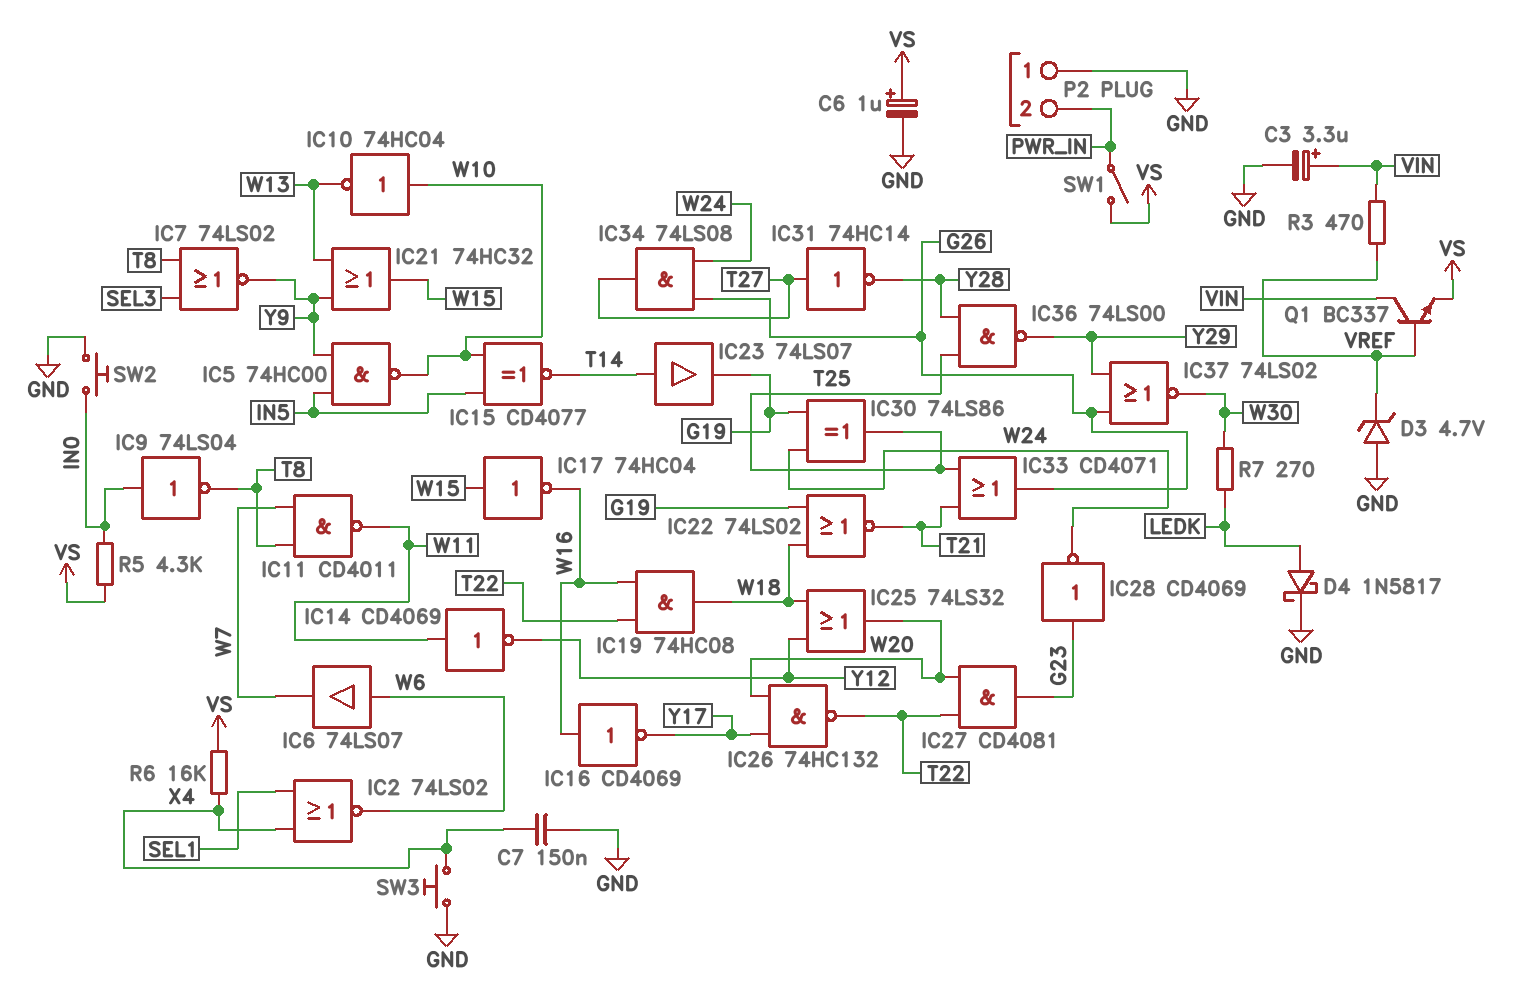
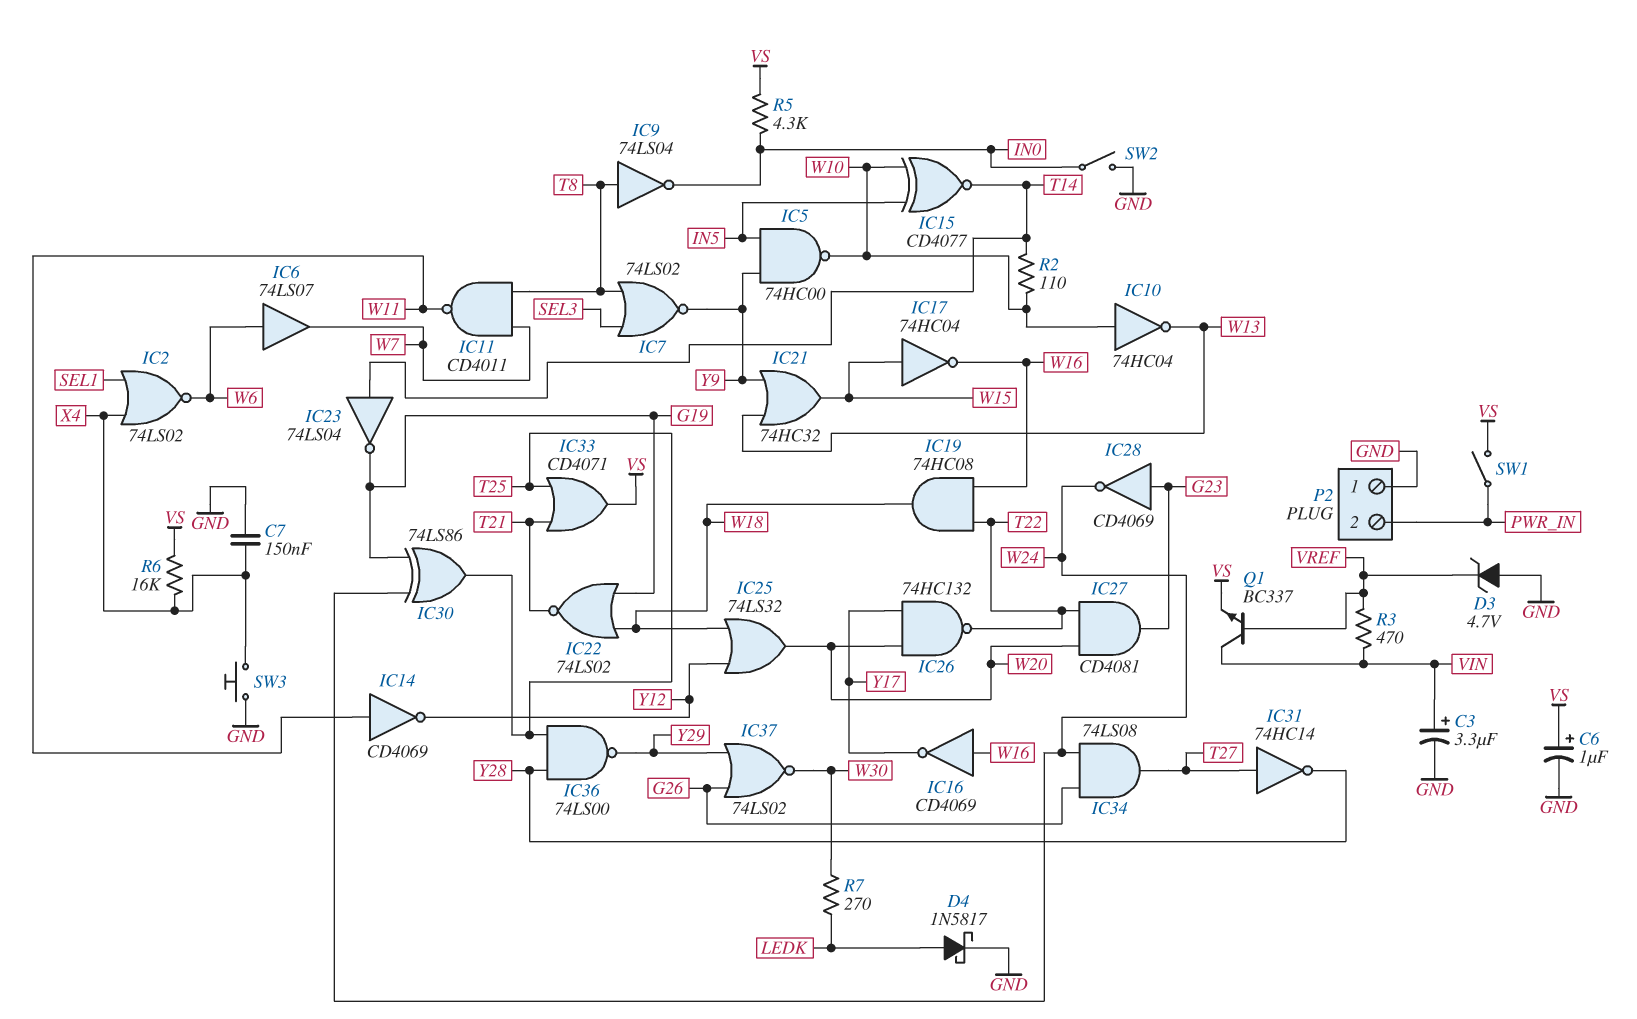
IC9: NOT 74LS04 (in IN0, out T8) -> NOT 74LS04 (in T8, out IN0)
IC23: buffer 74LS07 (in T14, out G19) -> NOT 74LS04 (in T14, out G19)
IC33: OR CD4071 (in T21, in T25, out G26) -> OR CD4071 (in T21, in T25, out VS)
R2: none -> 110 (T14, W10)
SW2: button (GND, IN0) -> switch (GND, IN0)

